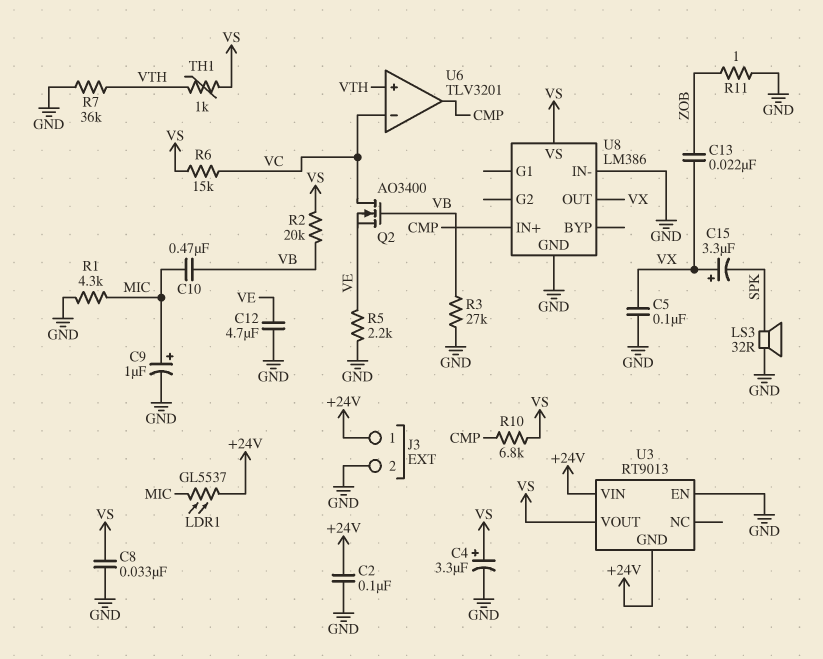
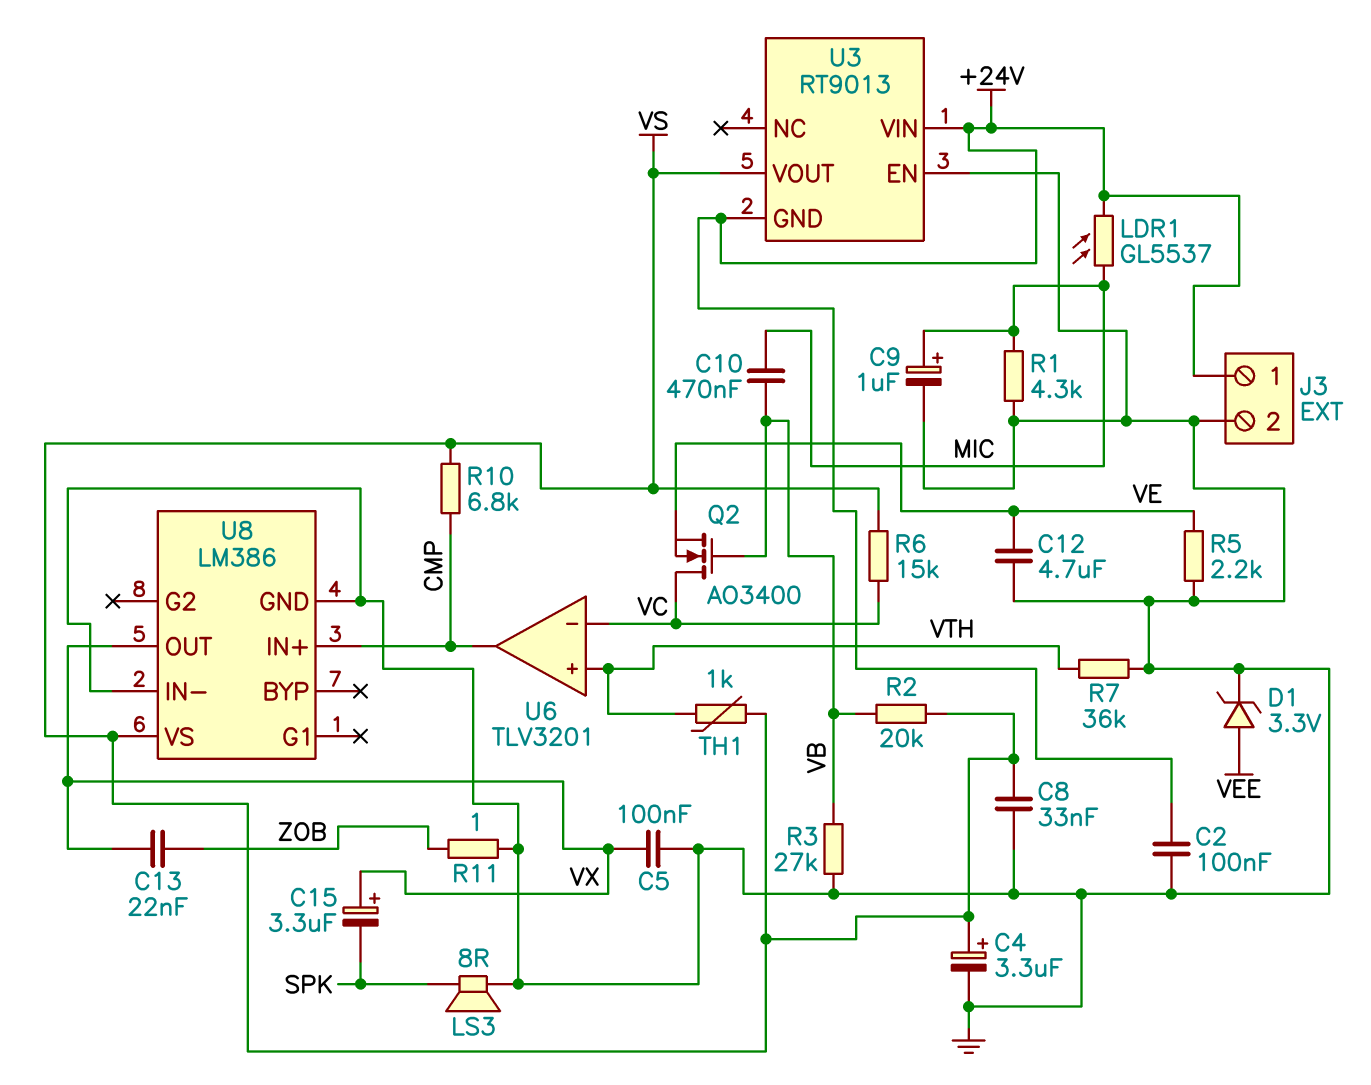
D1: none -> zener 3.3V (A VEE, K GND)
LS3: speaker 32R (GND, SPK) -> speaker 8R (GND, SPK)

